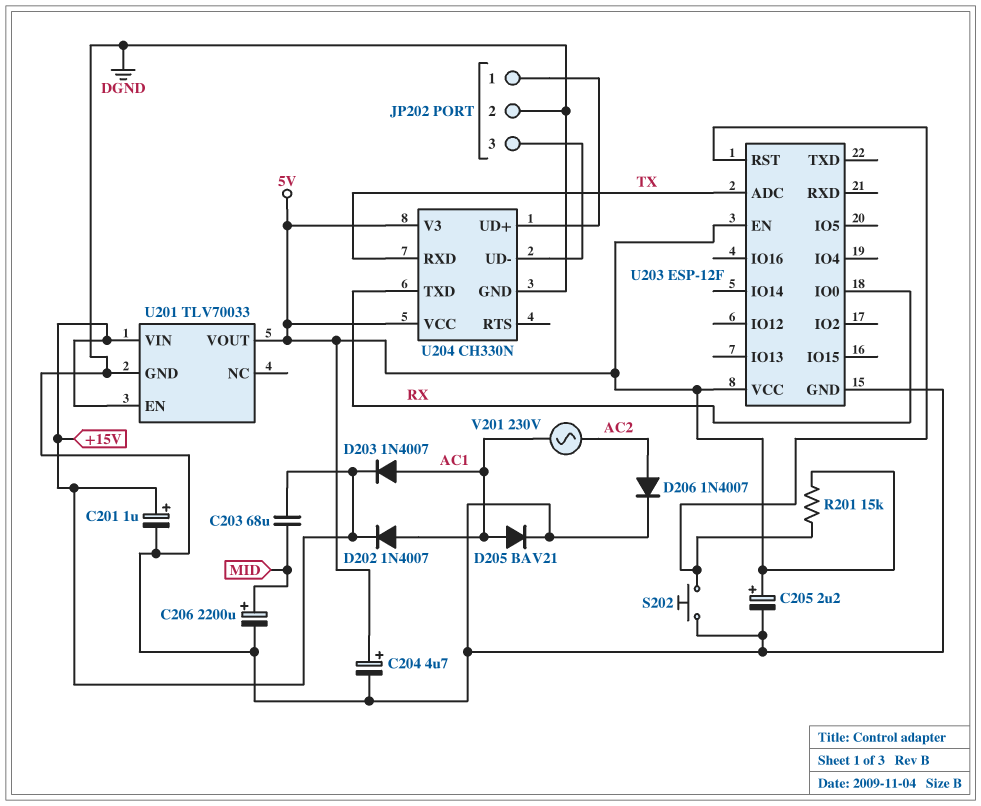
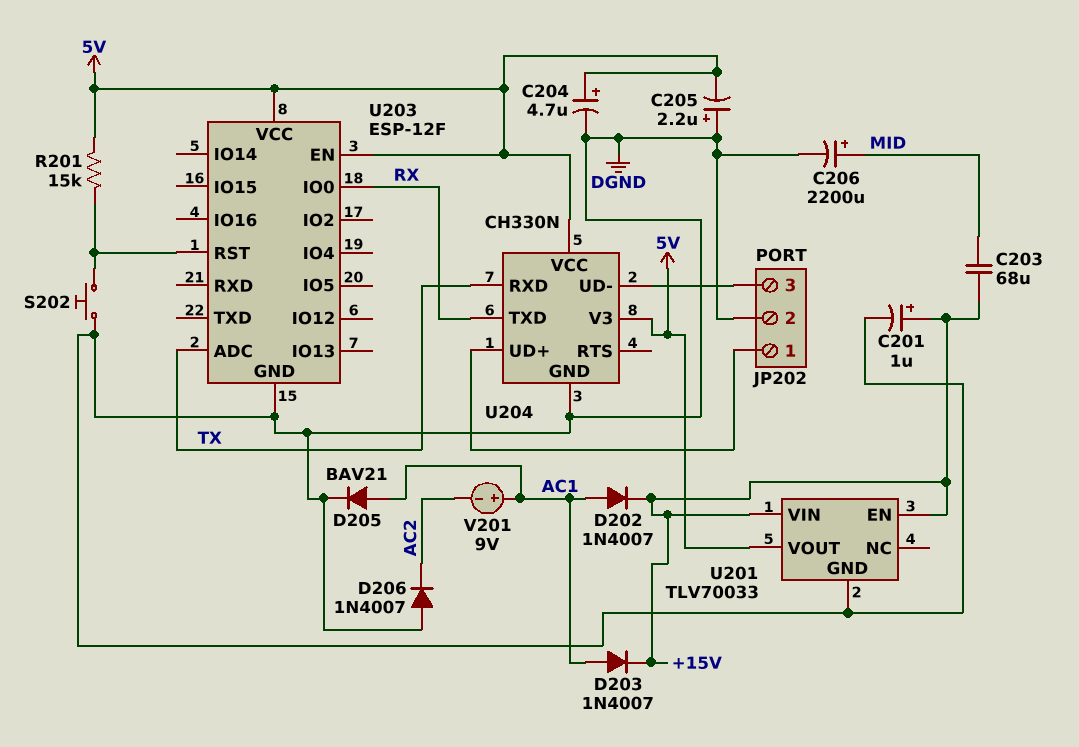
C205: 2.2uF (plus 5V, minus DGND) -> 2.2uF (plus DGND, minus 5V)
D206: diode 1N4007 (A AC2, K DGND) -> diode 1N4007 (A DGND, K AC2)
V201: AC 230V (AC1, AC2) -> 9V (plus AC1, minus AC2)

